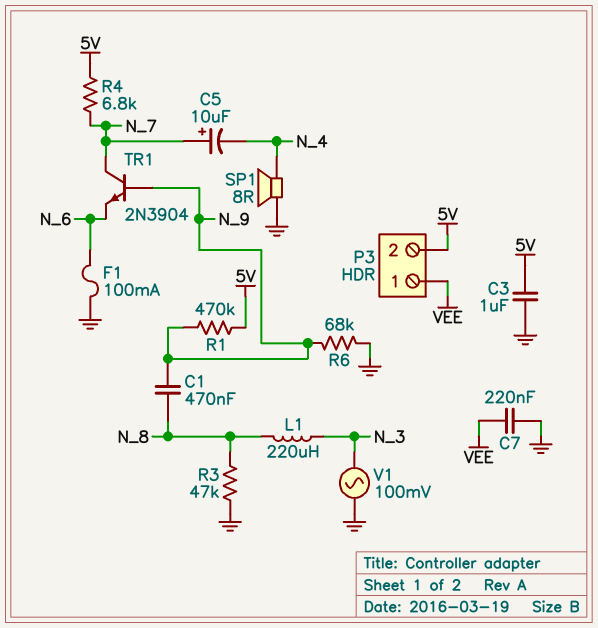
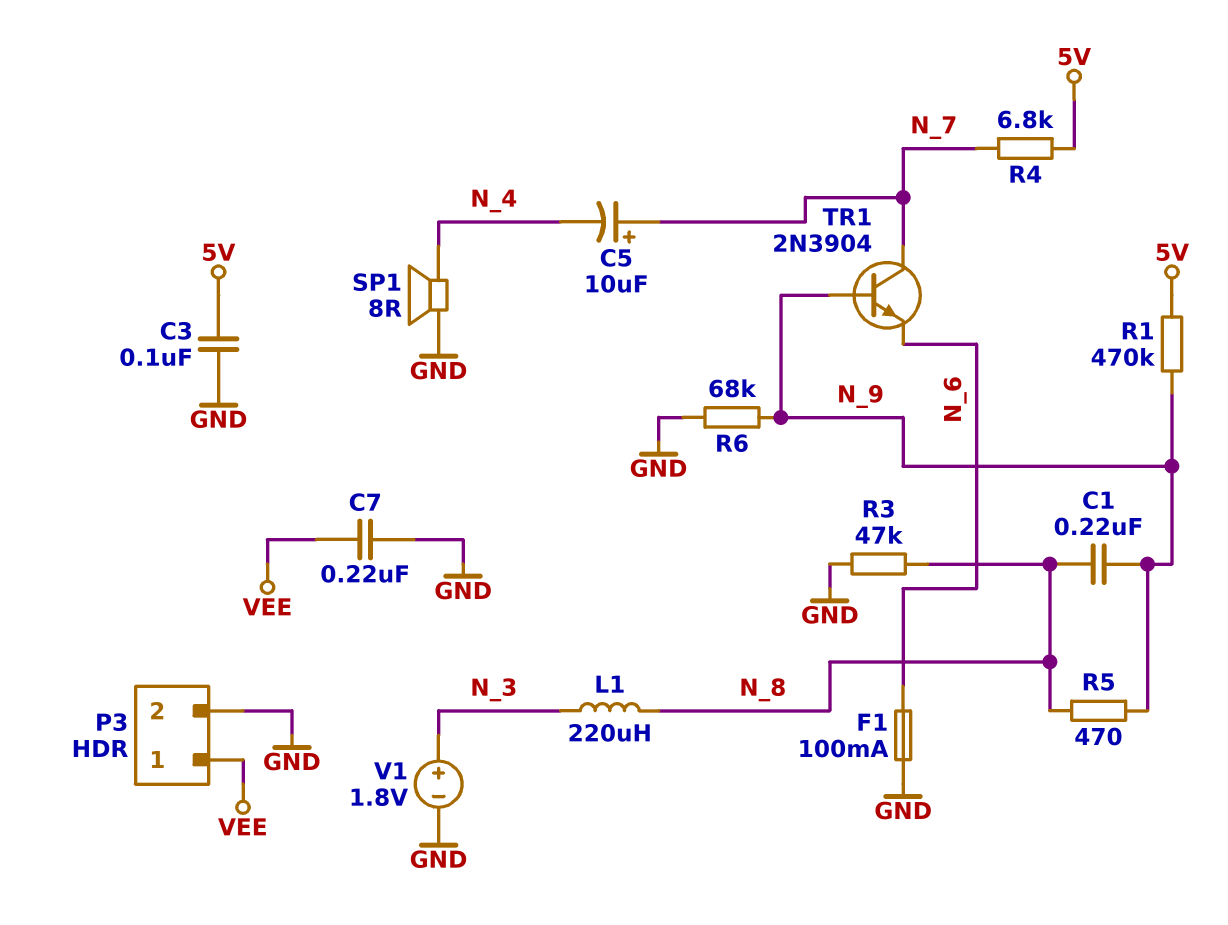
C1: 470nF (N_8, N_9) -> 220nF (N_8, N_9)
C3: 1uF (5V, GND) -> 100nF (5V, GND)
P3 pin 2: 5V -> GND
R5: none -> 470 (N_8, N_9)
V1: AC 100mV (GND, N_3) -> 1.8V (plus N_3, minus GND)

